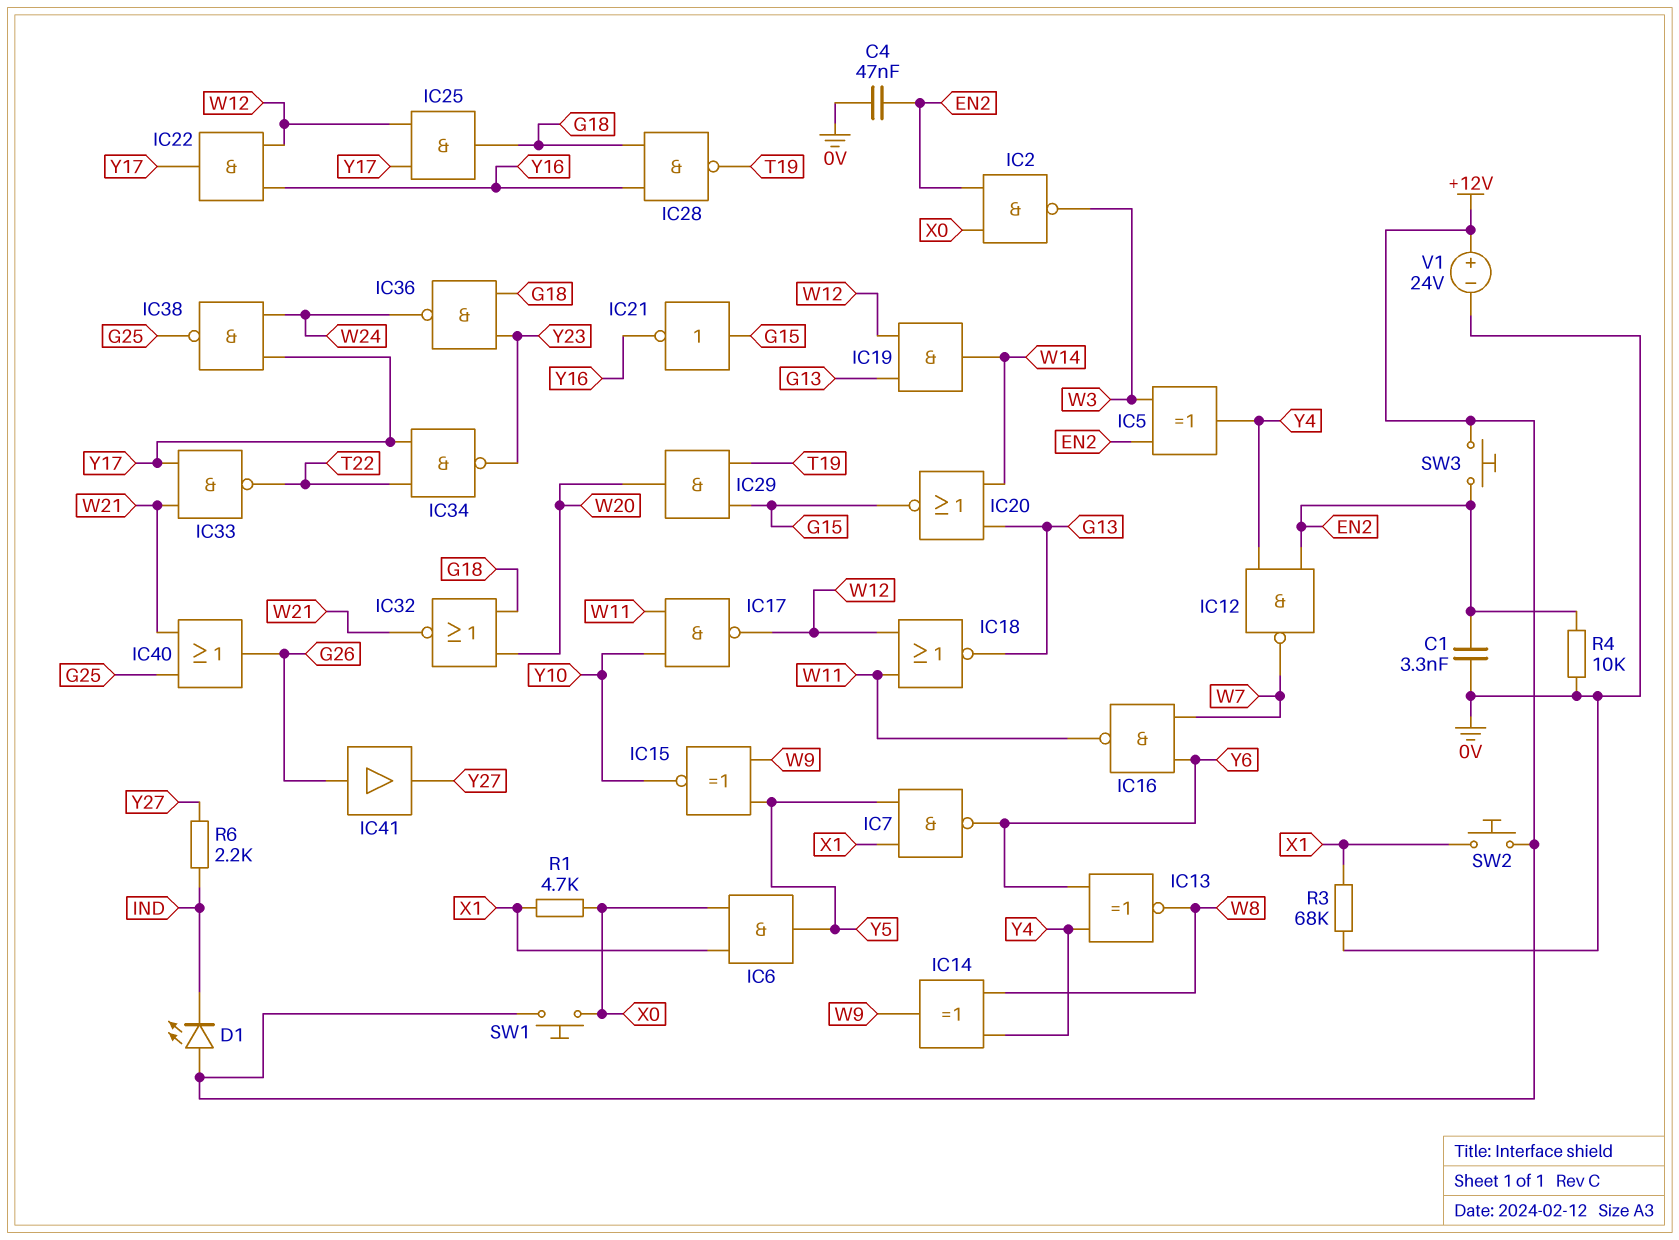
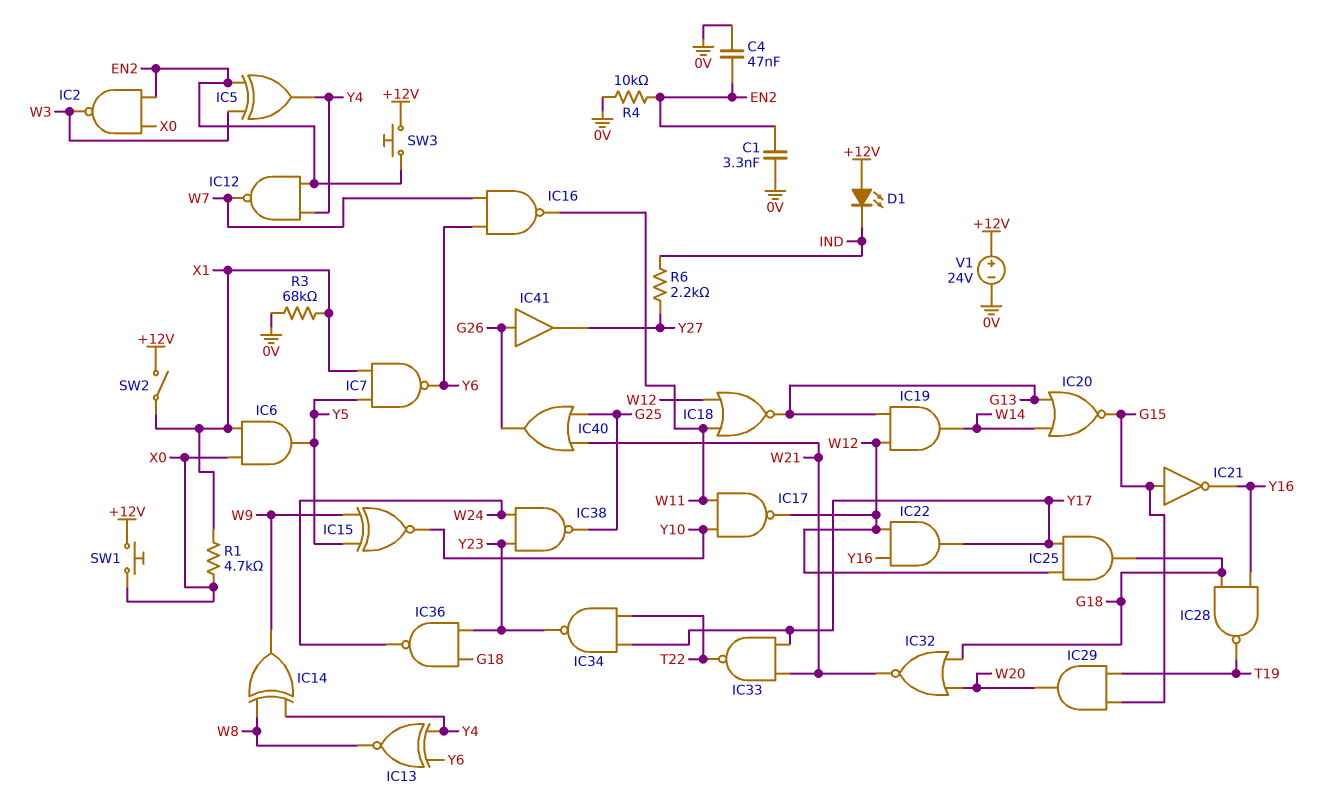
IC38: NAND (in W24, in Y17, out G25) -> NAND (in W24, in Y23, out G25)
SW2: button (+12V, X1) -> switch (+12V, X1)

